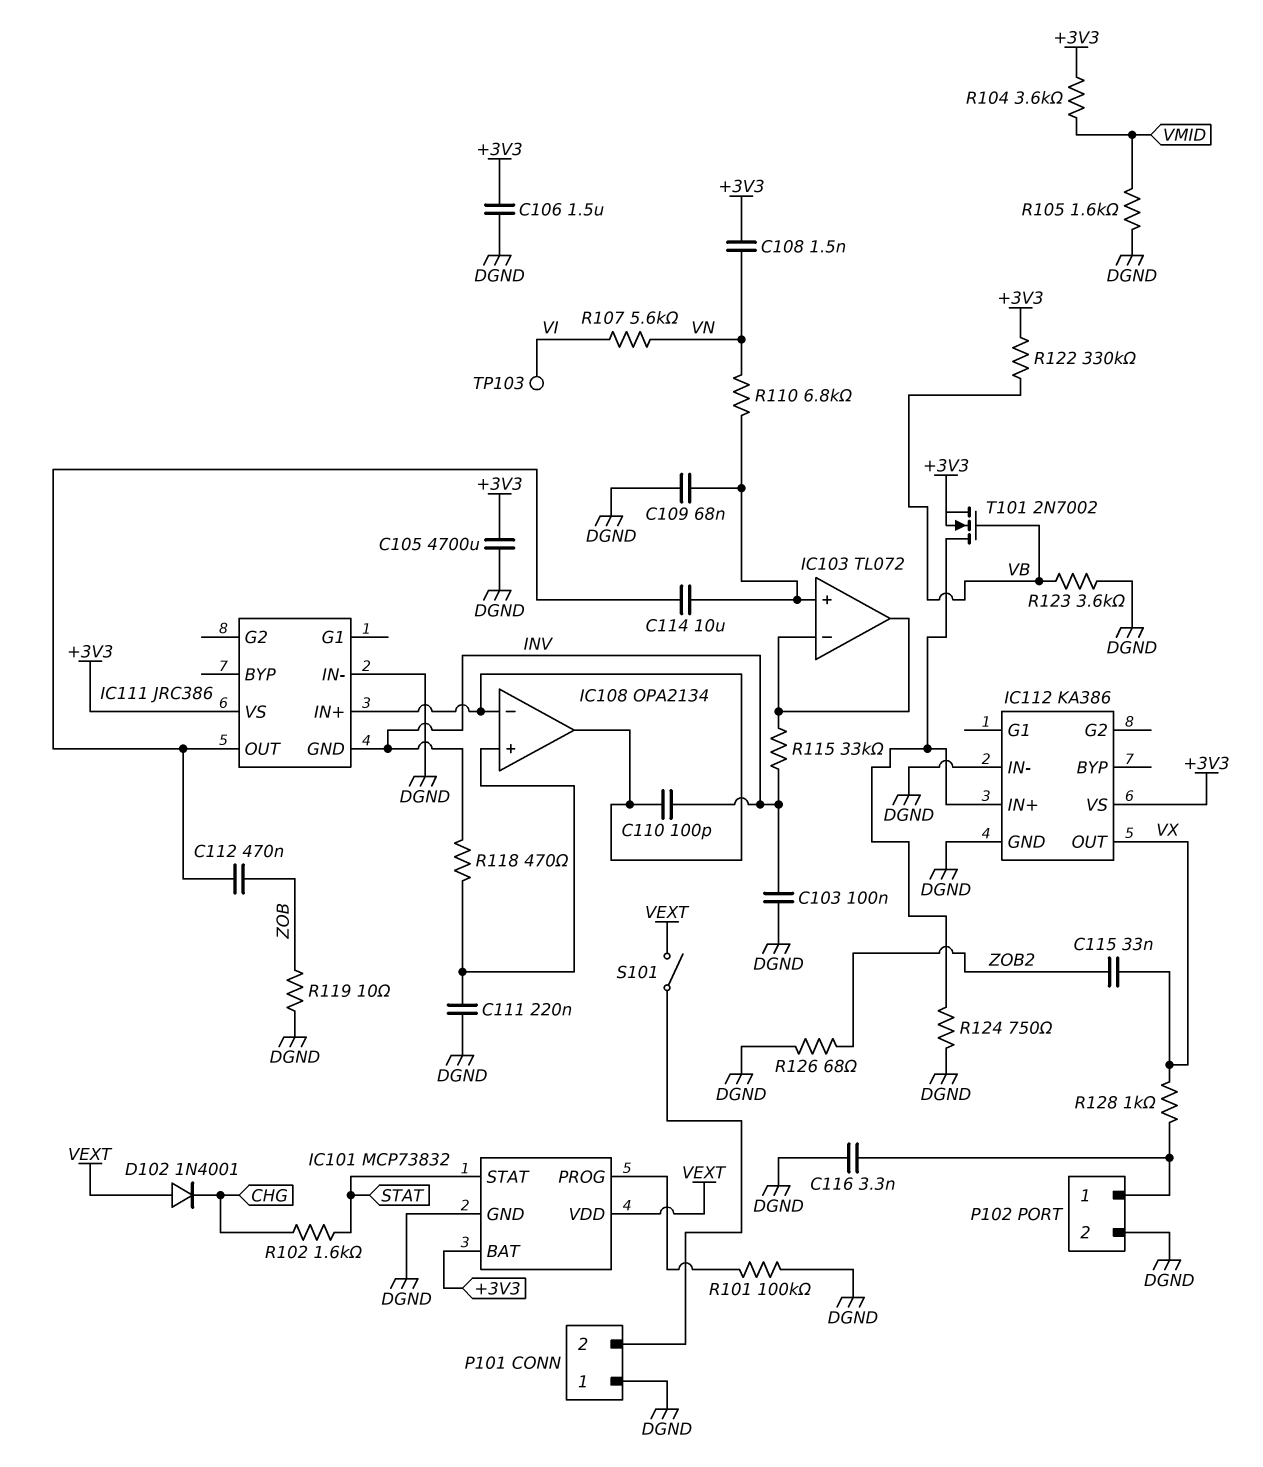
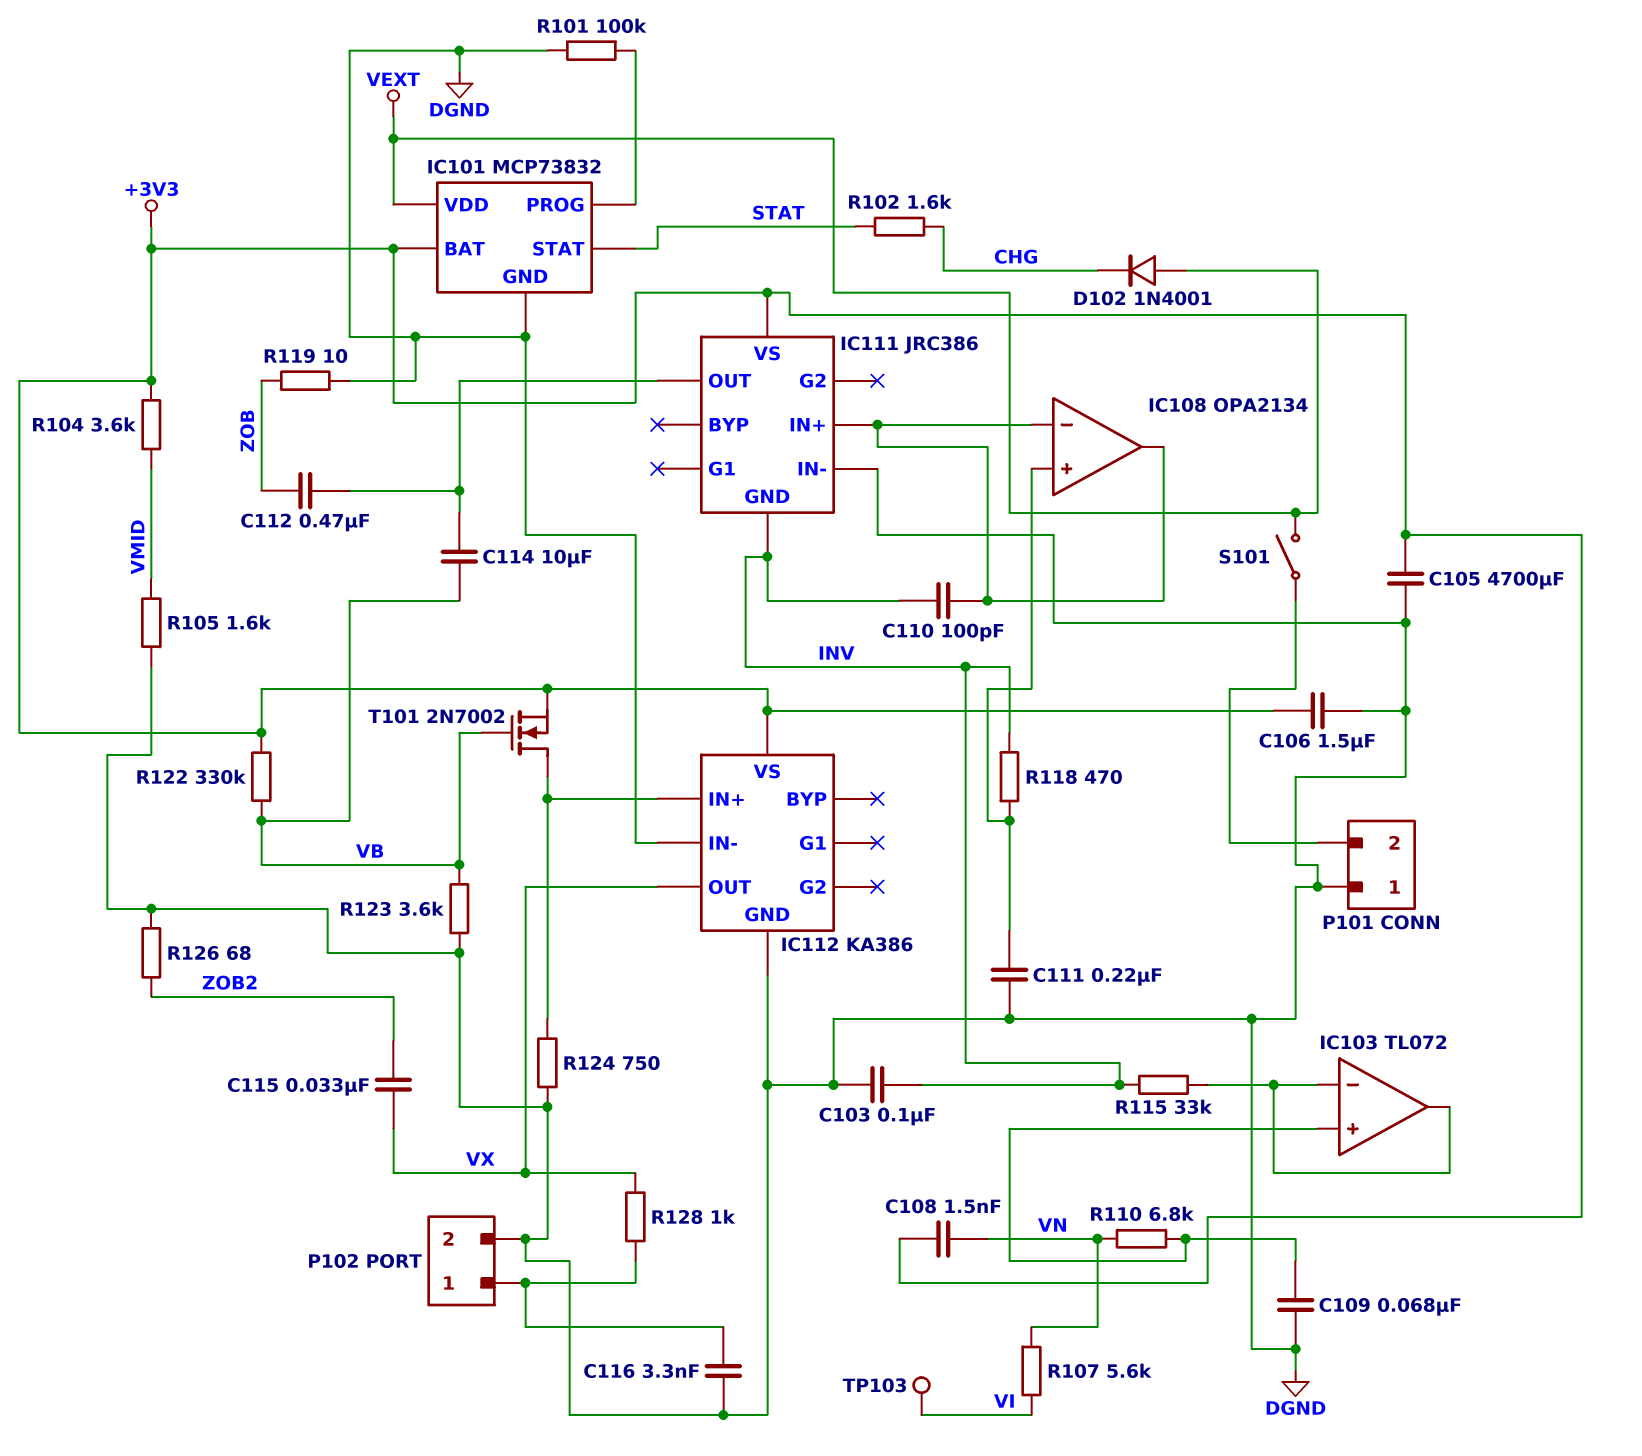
C114: 10uF (IC103/in+, IC111/OUT) -> 10uF (IC111/OUT, VB)

